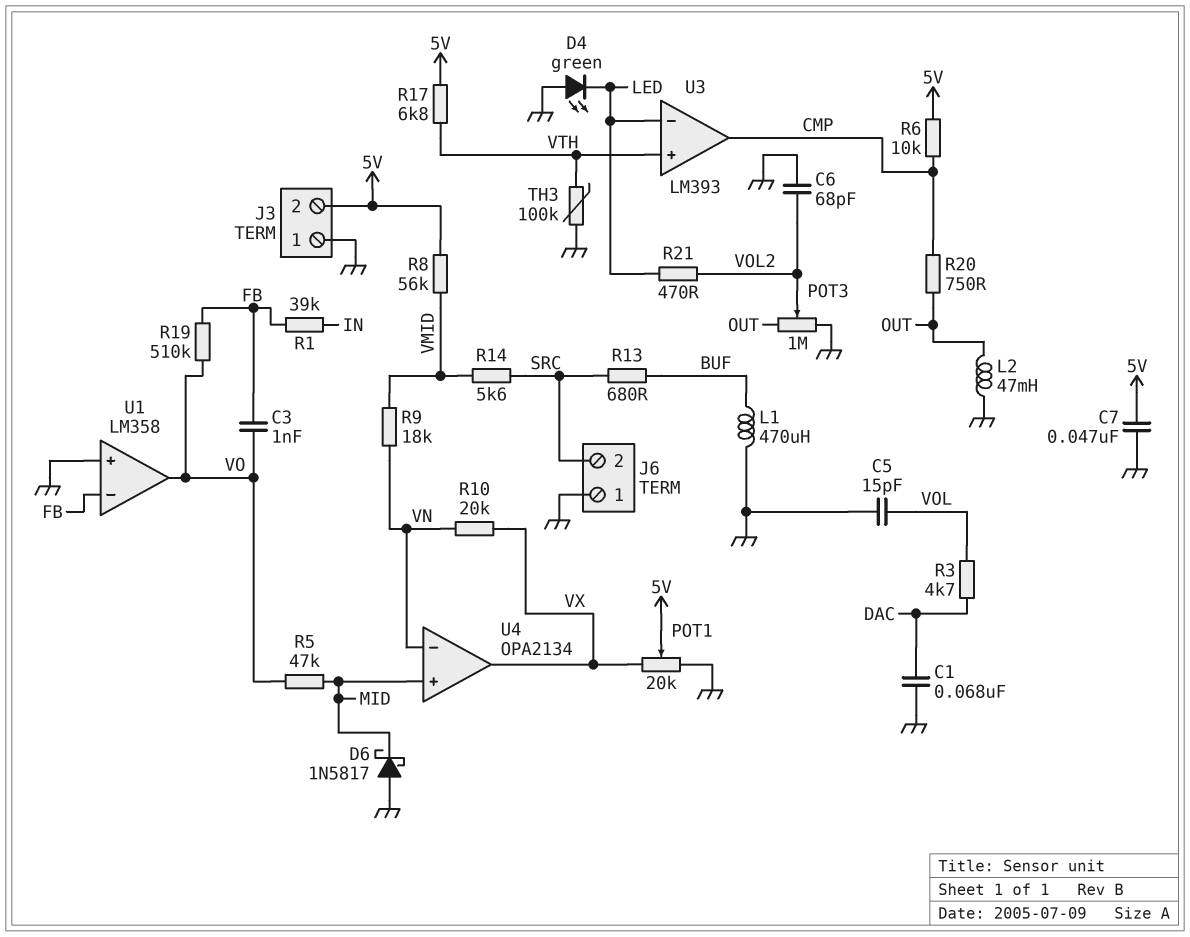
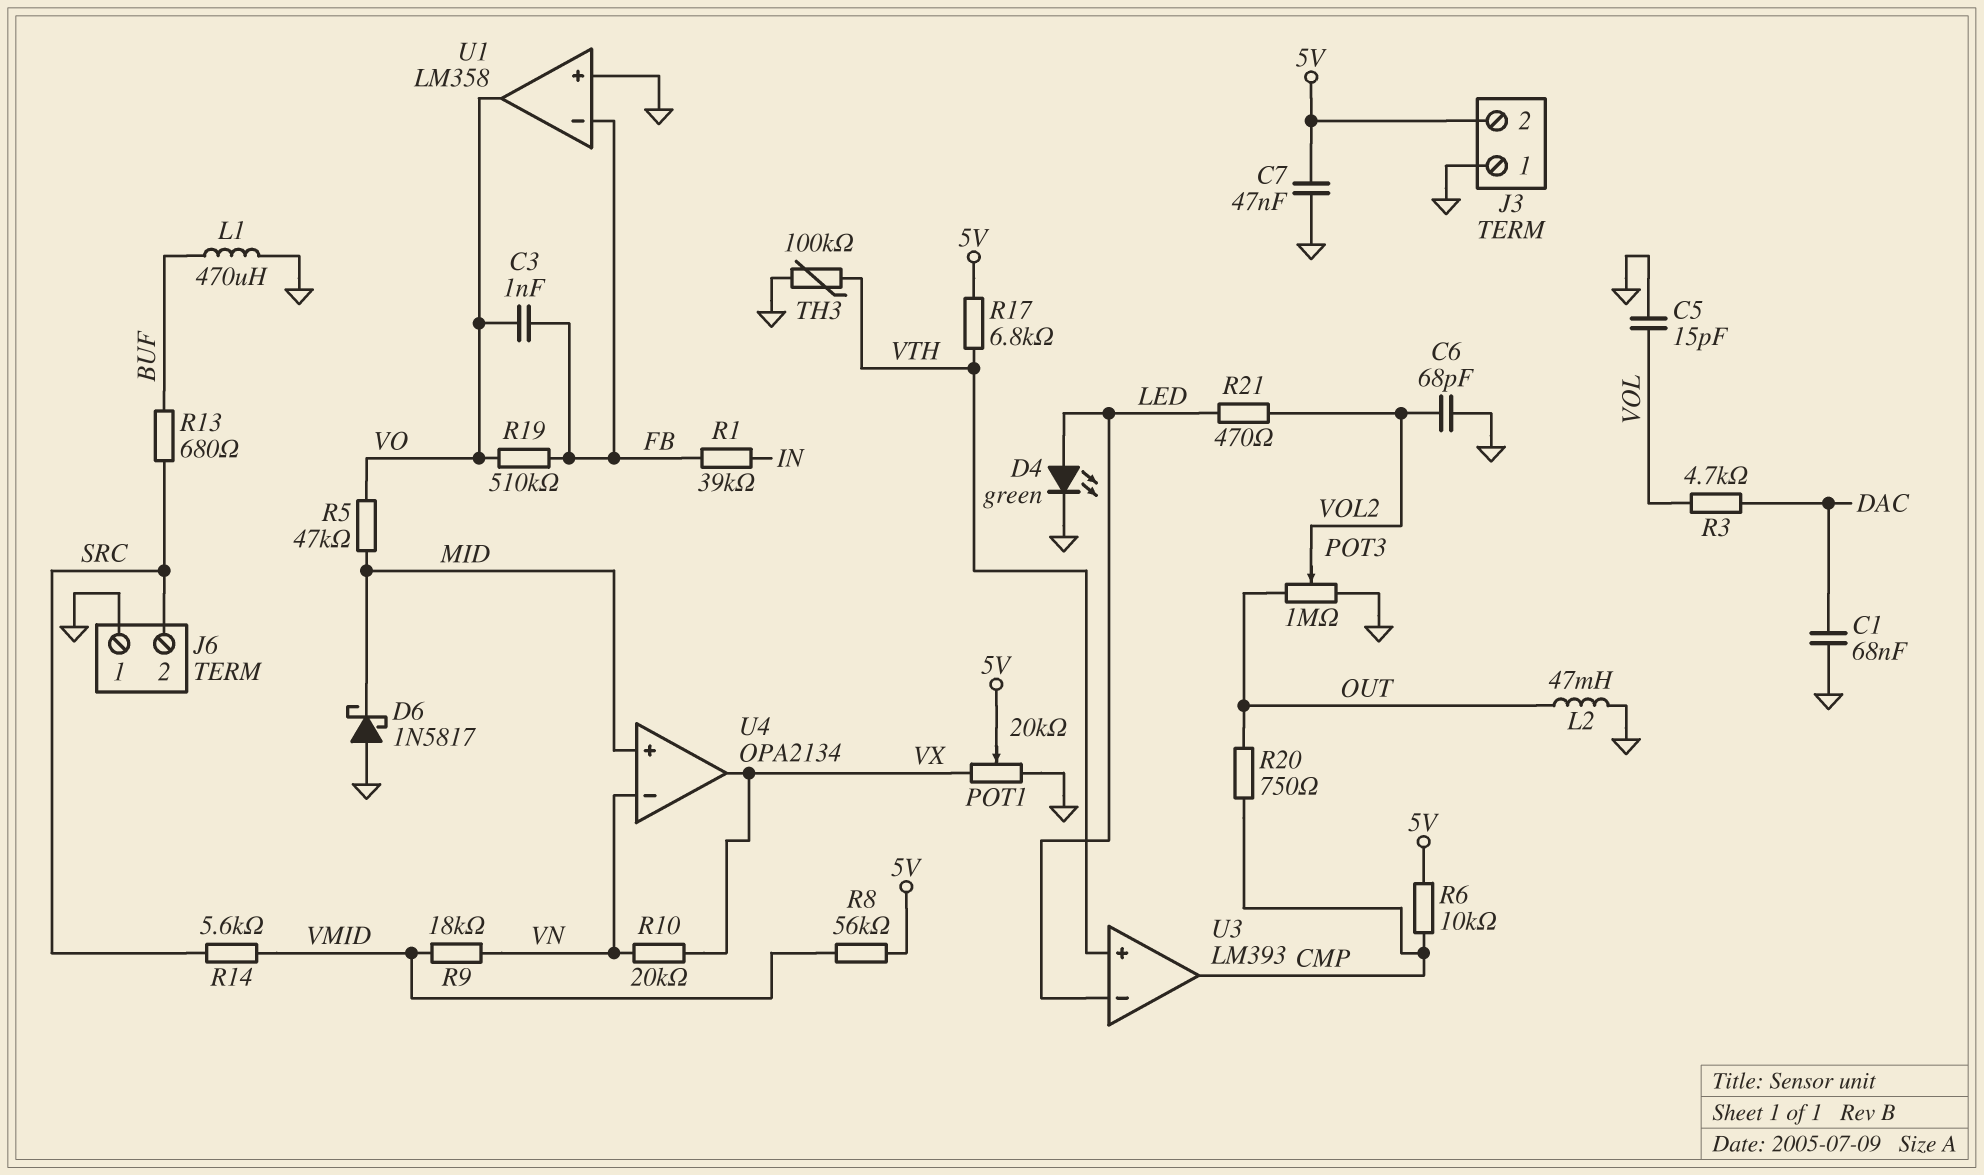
D4: LED green (A GND, K LED) -> LED green (A LED, K GND)

